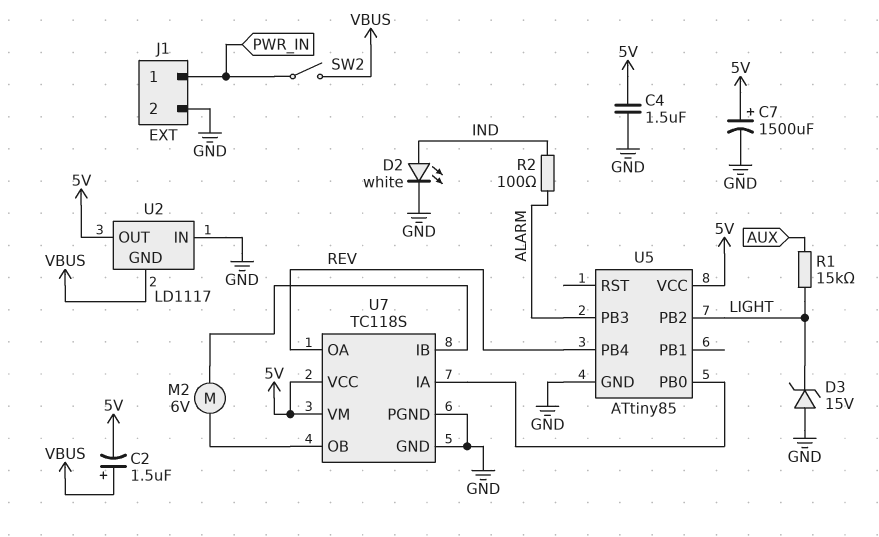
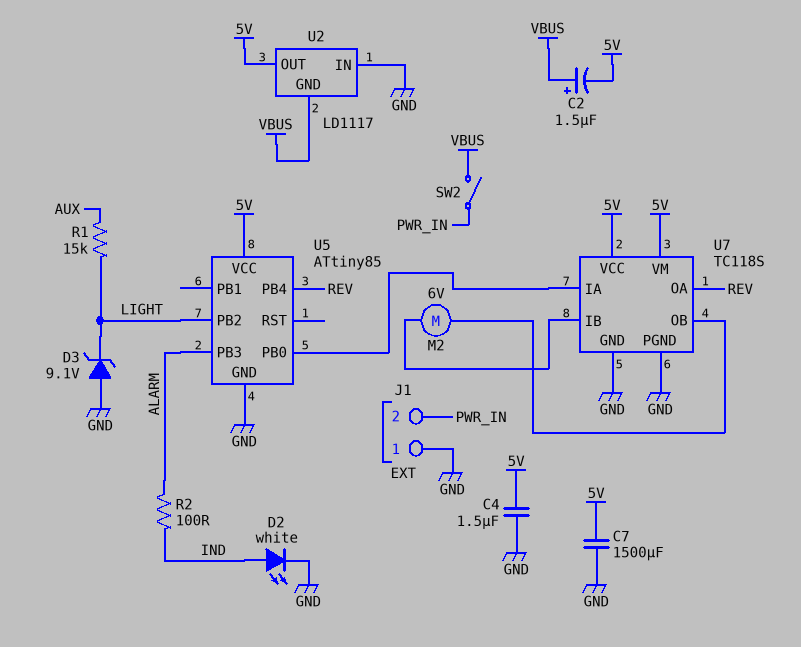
C7: 1500uF (plus 5V, minus GND) -> 1500uF (5V, GND)
D3: zener 15V (A GND, K LIGHT) -> zener 9.1V (A GND, K LIGHT)
J1 pin 1: PWR_IN -> GND
J1 pin 2: GND -> PWR_IN

